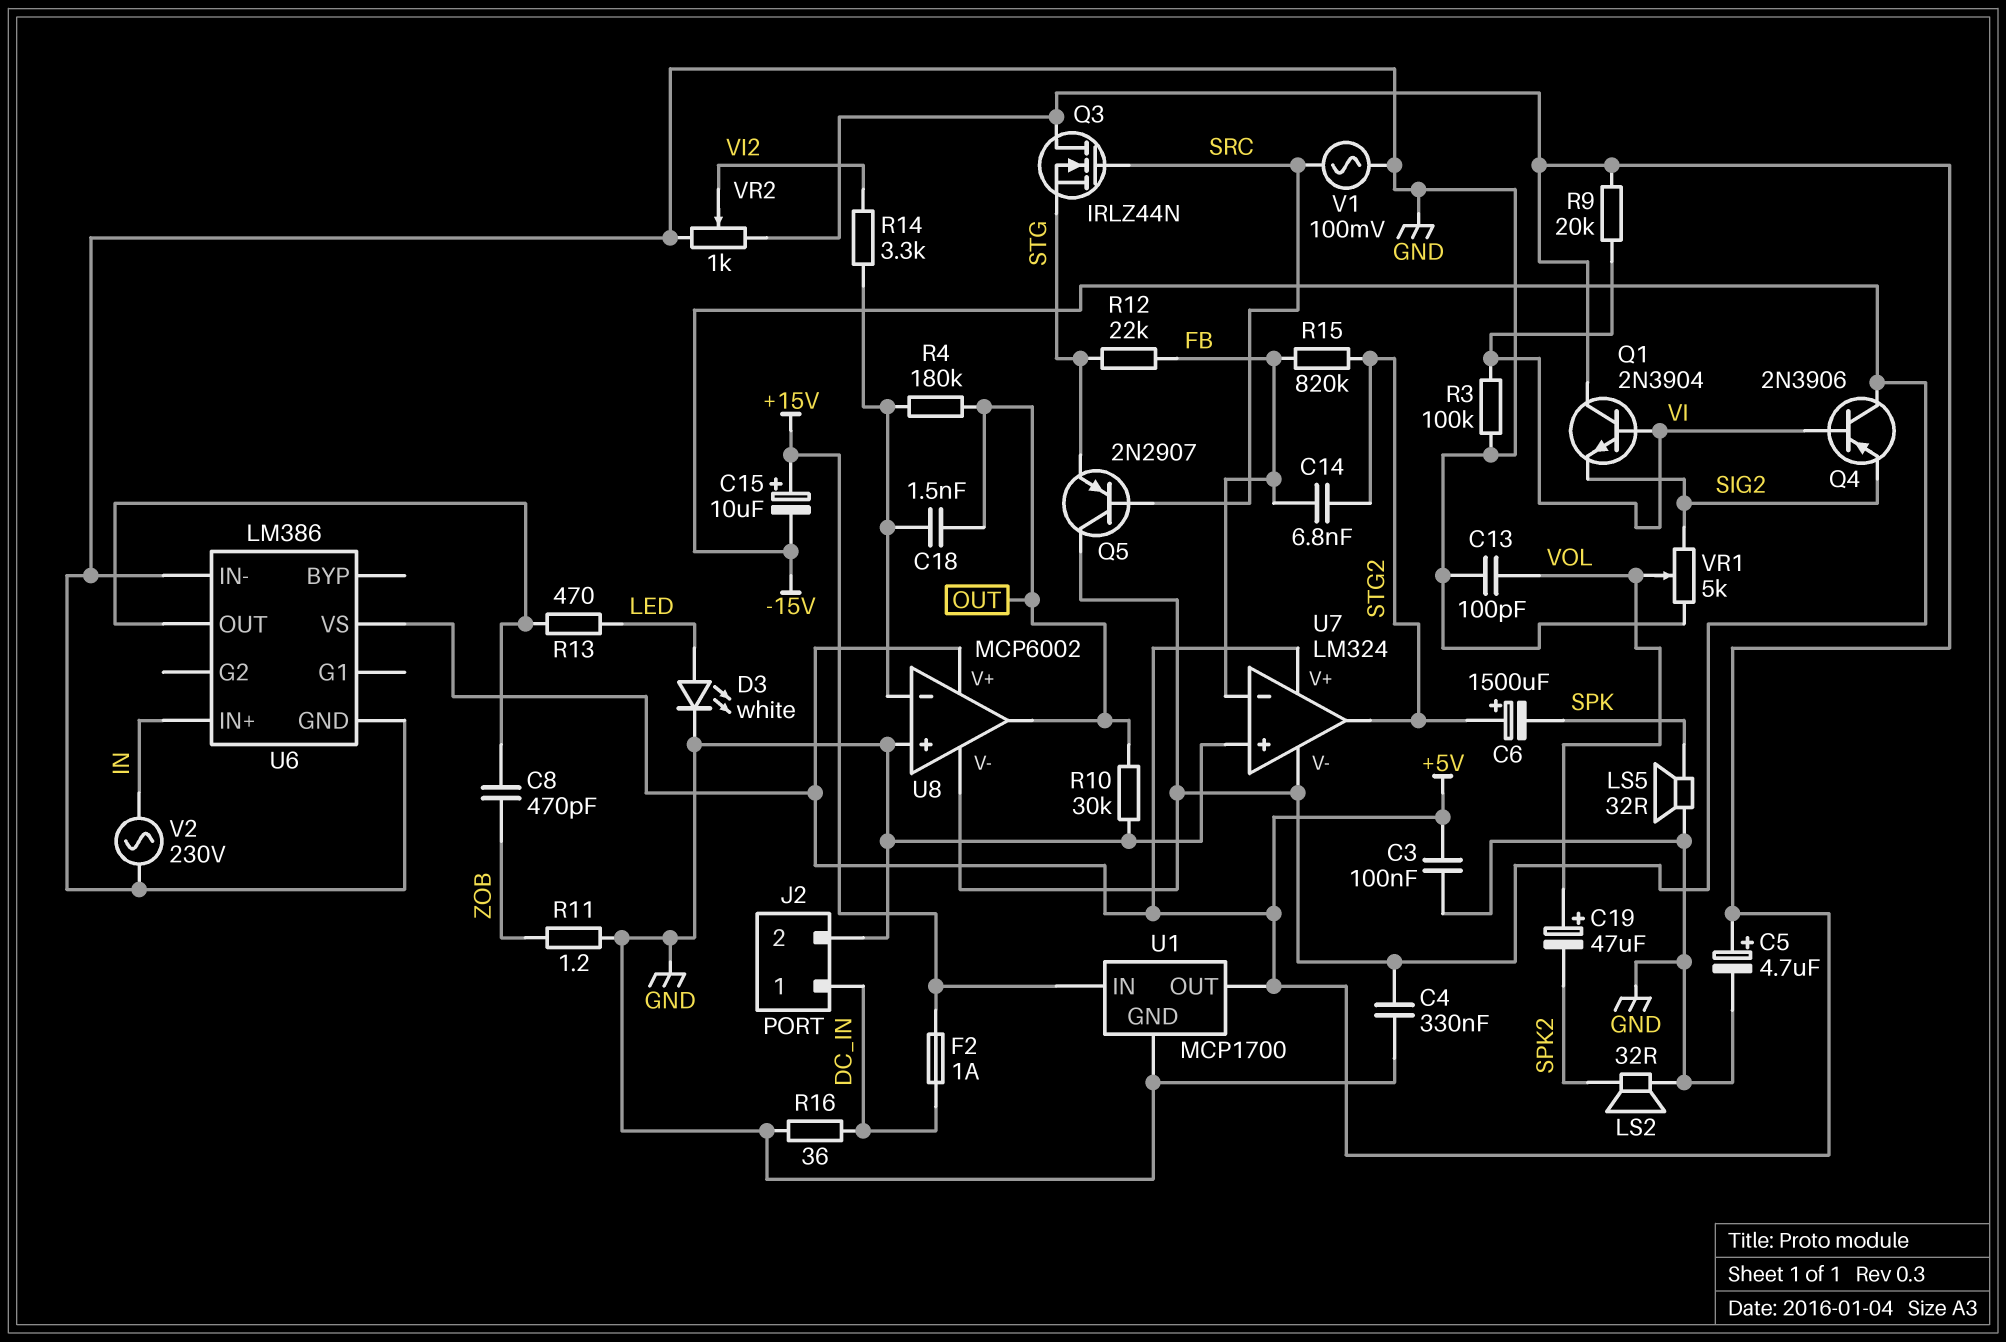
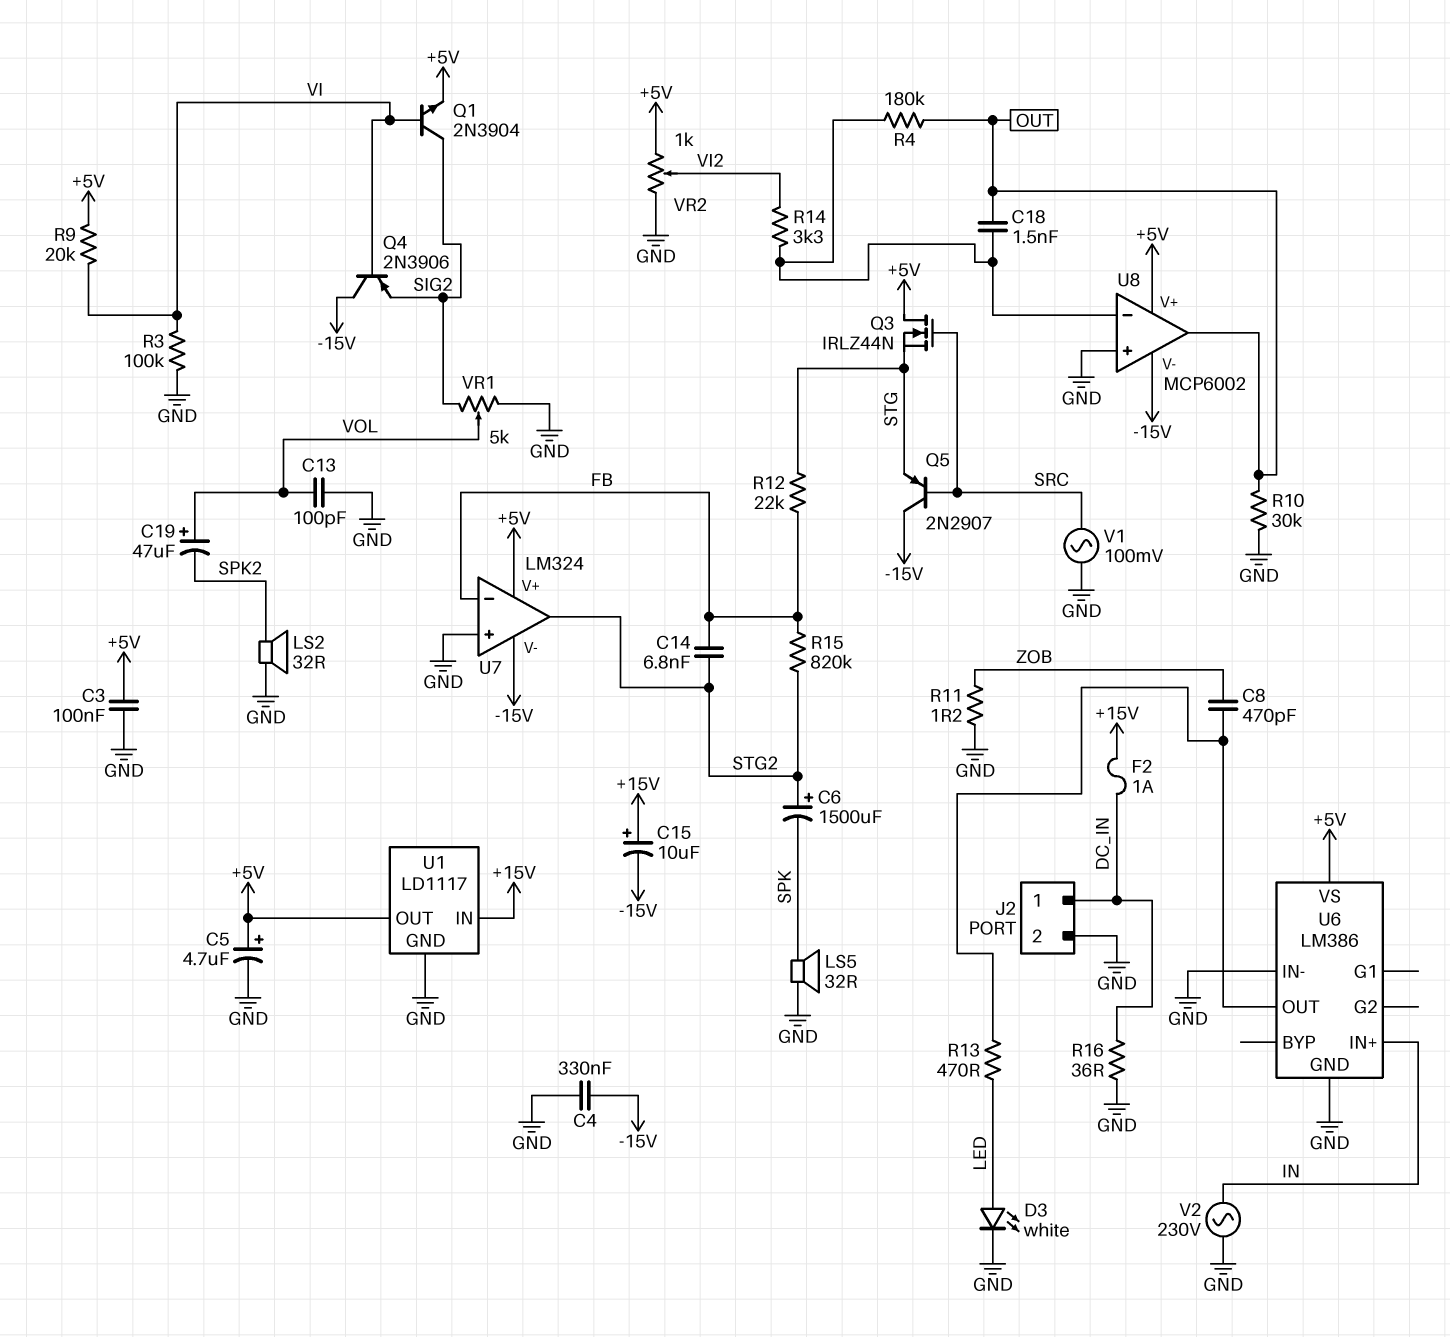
Q1: NPN 2N3904 (B VI, C +5V, E SIG2) -> NPN 2N3904 (B VI, C SIG2, E +5V)
U1: MCP1700 -> LD1117

